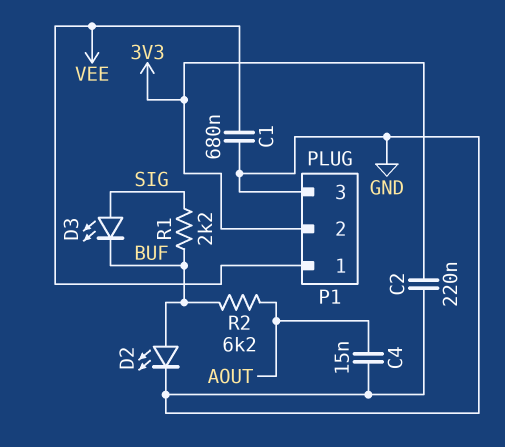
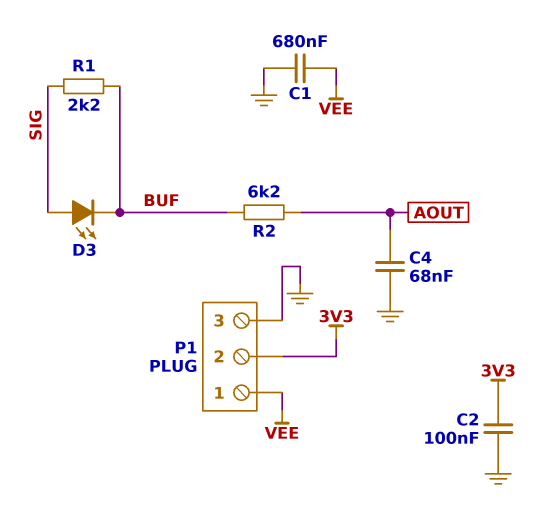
C2: 220nF (3V3, GND) -> 100nF (3V3, GND)
C4: 15nF (AOUT, GND) -> 68nF (AOUT, GND)
D2: LED (A BUF, K GND) -> none

